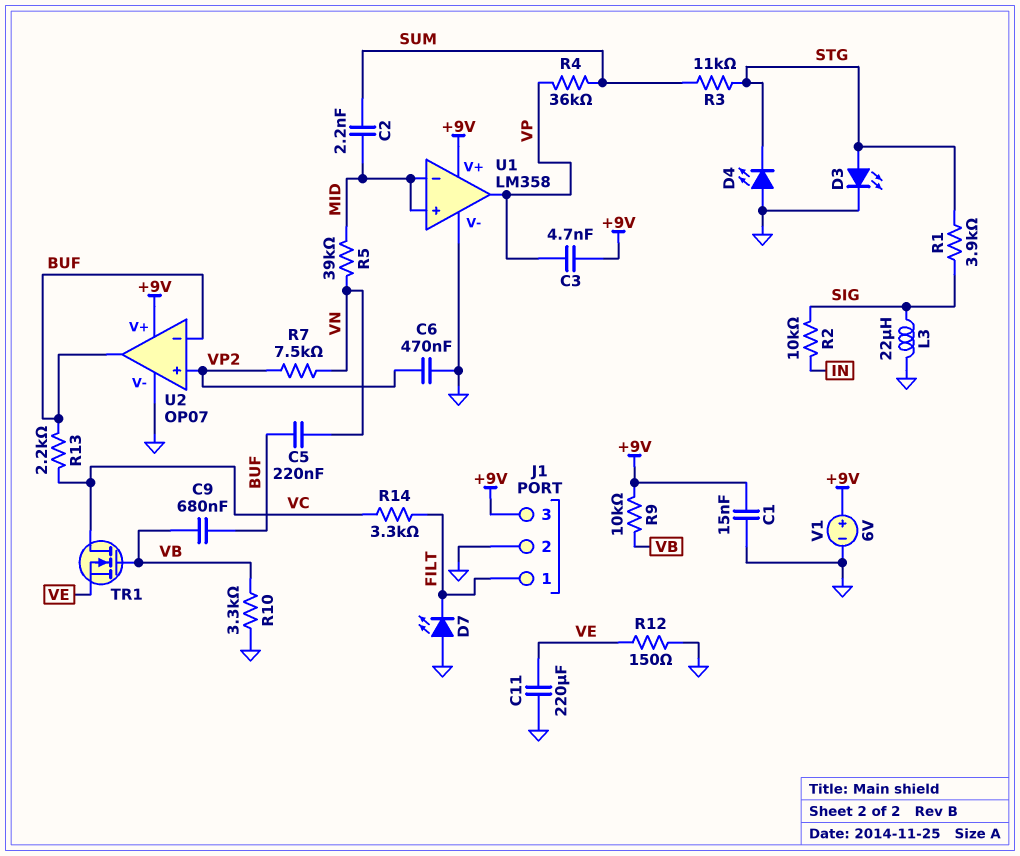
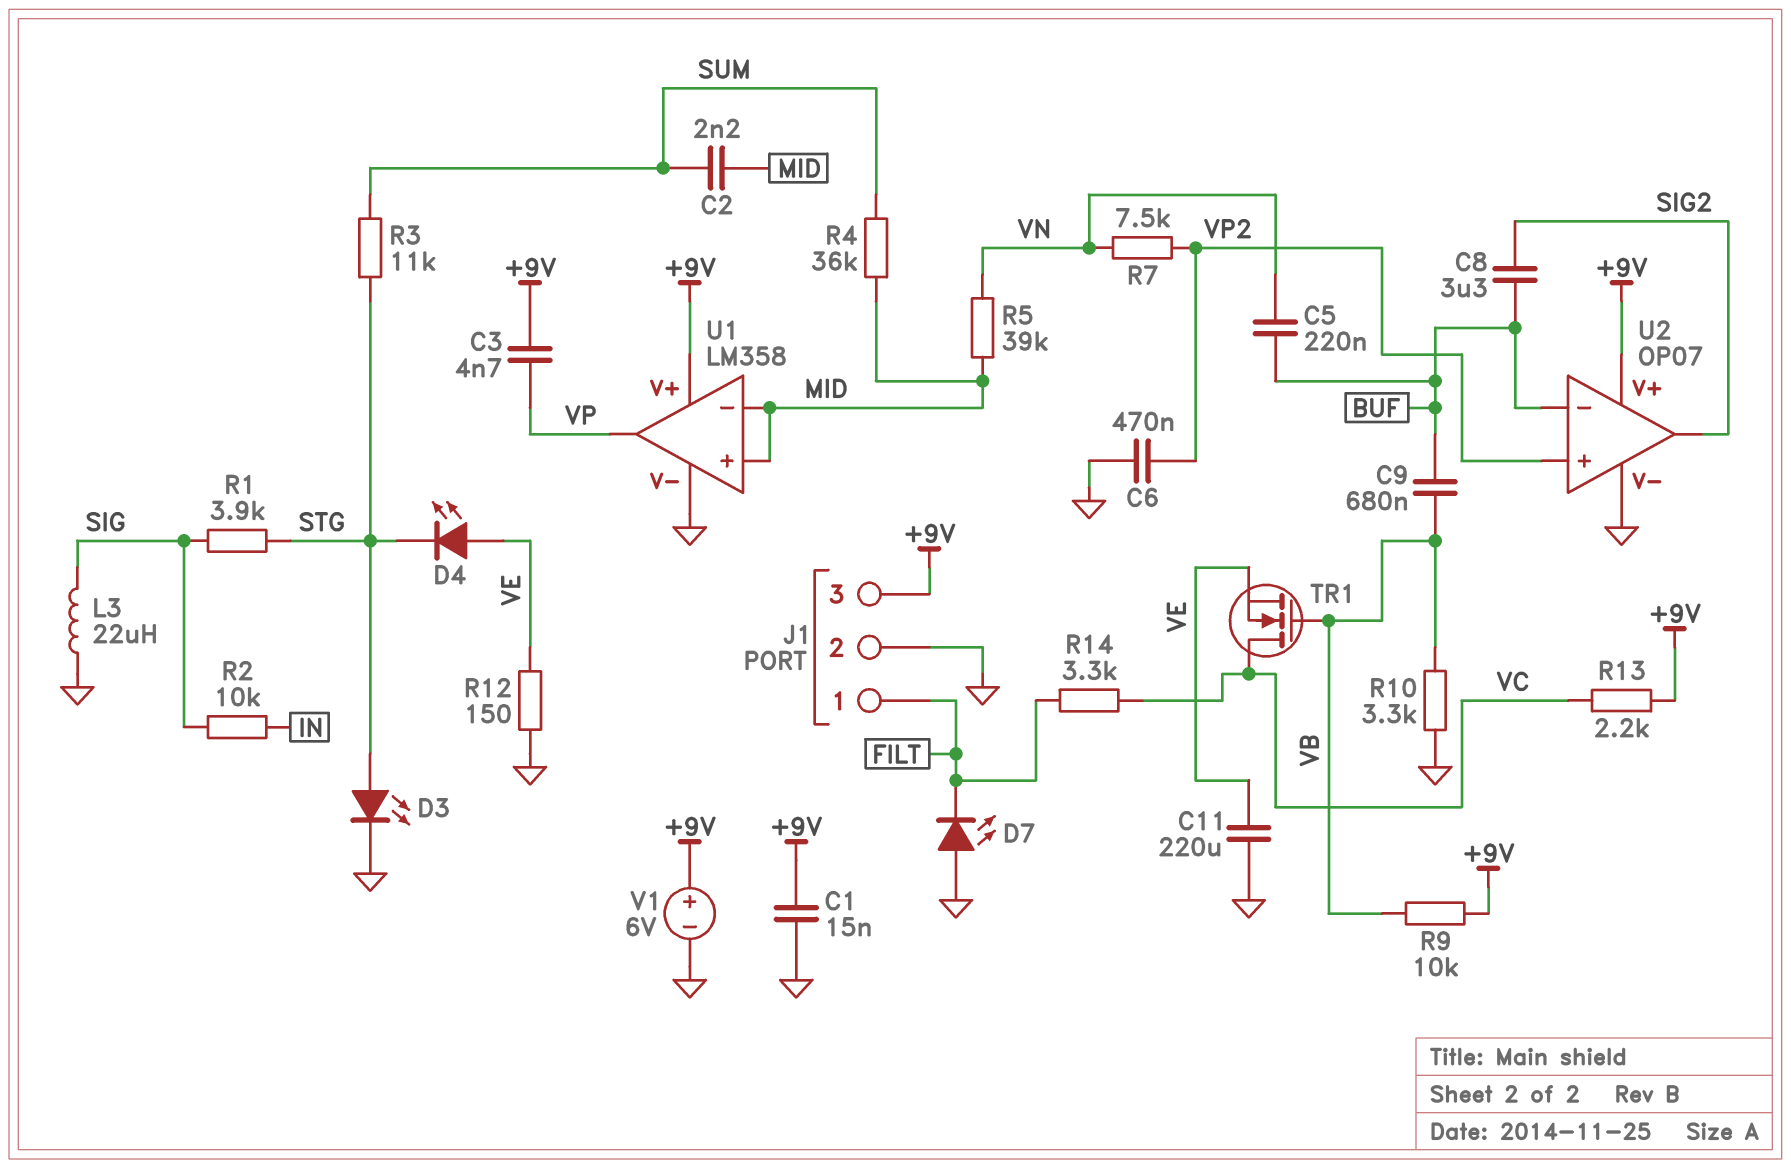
C8: none -> 3.3uF (BUF, SIG2)
D4: LED (A GND, K STG) -> LED (A VE, K STG)
R4: 36k (SUM, VP) -> 36k (MID, SUM)
R13: 2.2k (BUF, VC) -> 2.2k (+9V, VC)
U2 pin out: BUF -> SIG2

